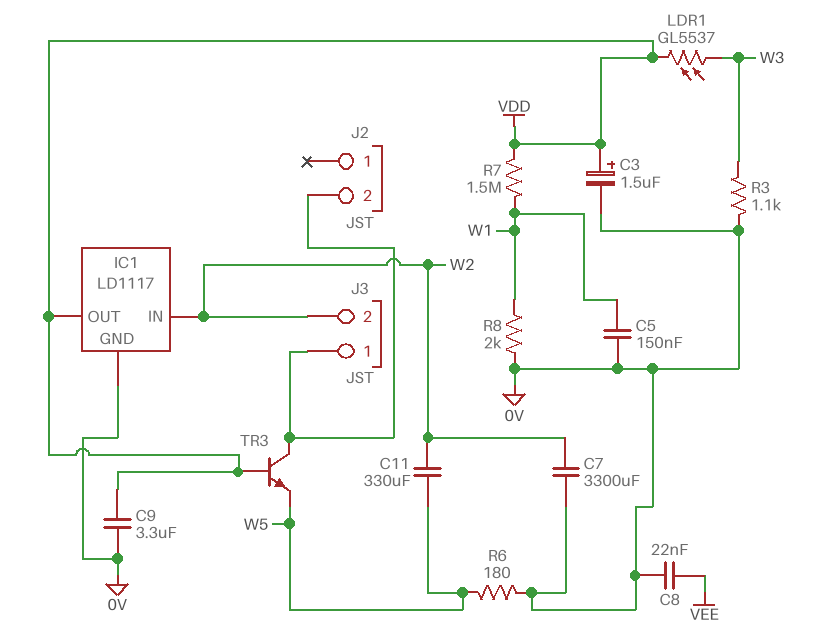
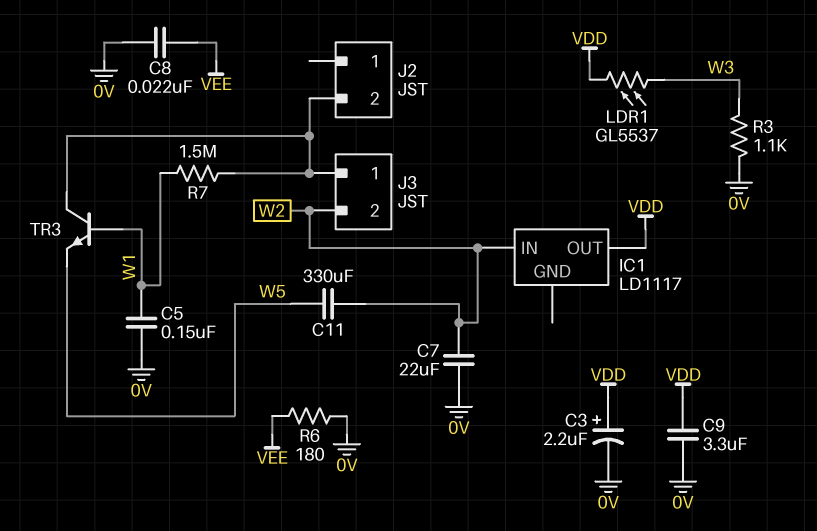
C3: 1.5uF (plus VDD, minus 0V) -> 2.2uF (plus VDD, minus 0V)
C7: 3300uF (0V, W2) -> 22uF (0V, W2)
IC1 pin GND: 0V -> none
R6: 180 (0V, W5) -> 180 (0V, VEE)
R7: 1.5M (VDD, W1) -> 1.5M (J2/2, W1)
R8: 2k (0V, W1) -> none
TR3: NPN (B VDD, C J2/2, E W5) -> NPN (B W1, C J2/2, E W5)

